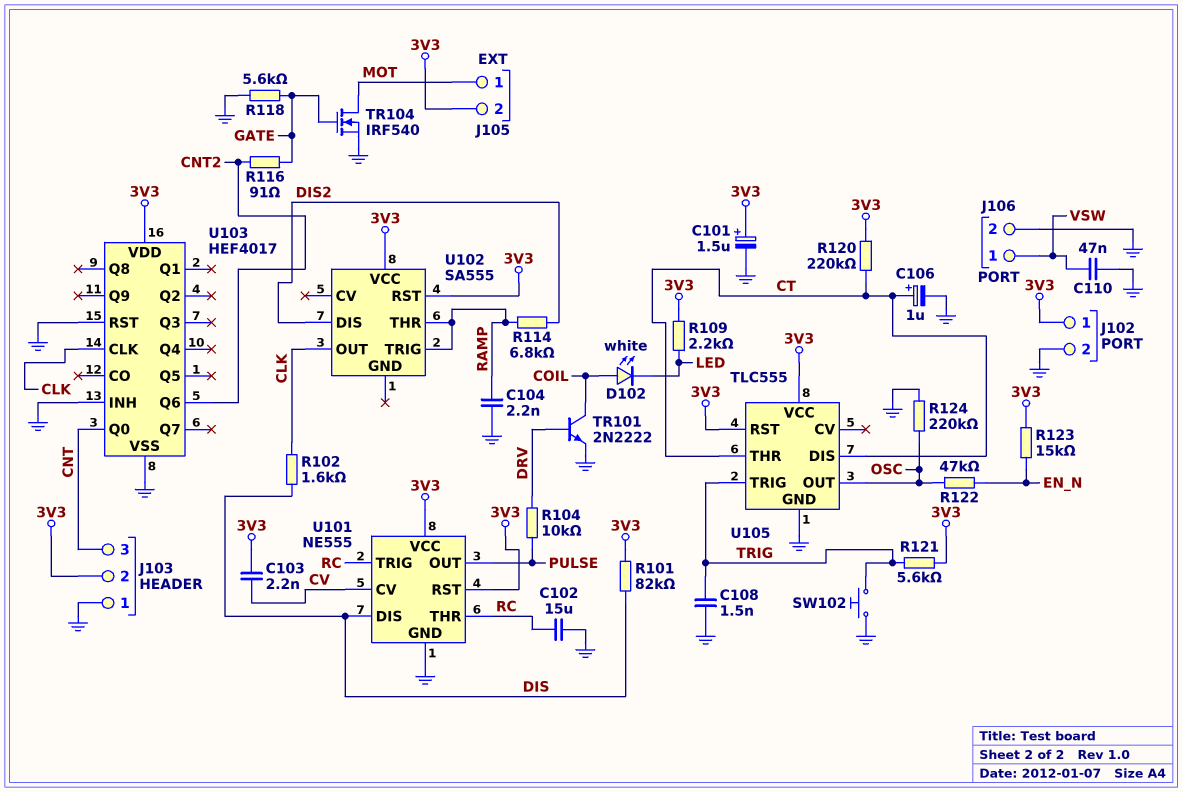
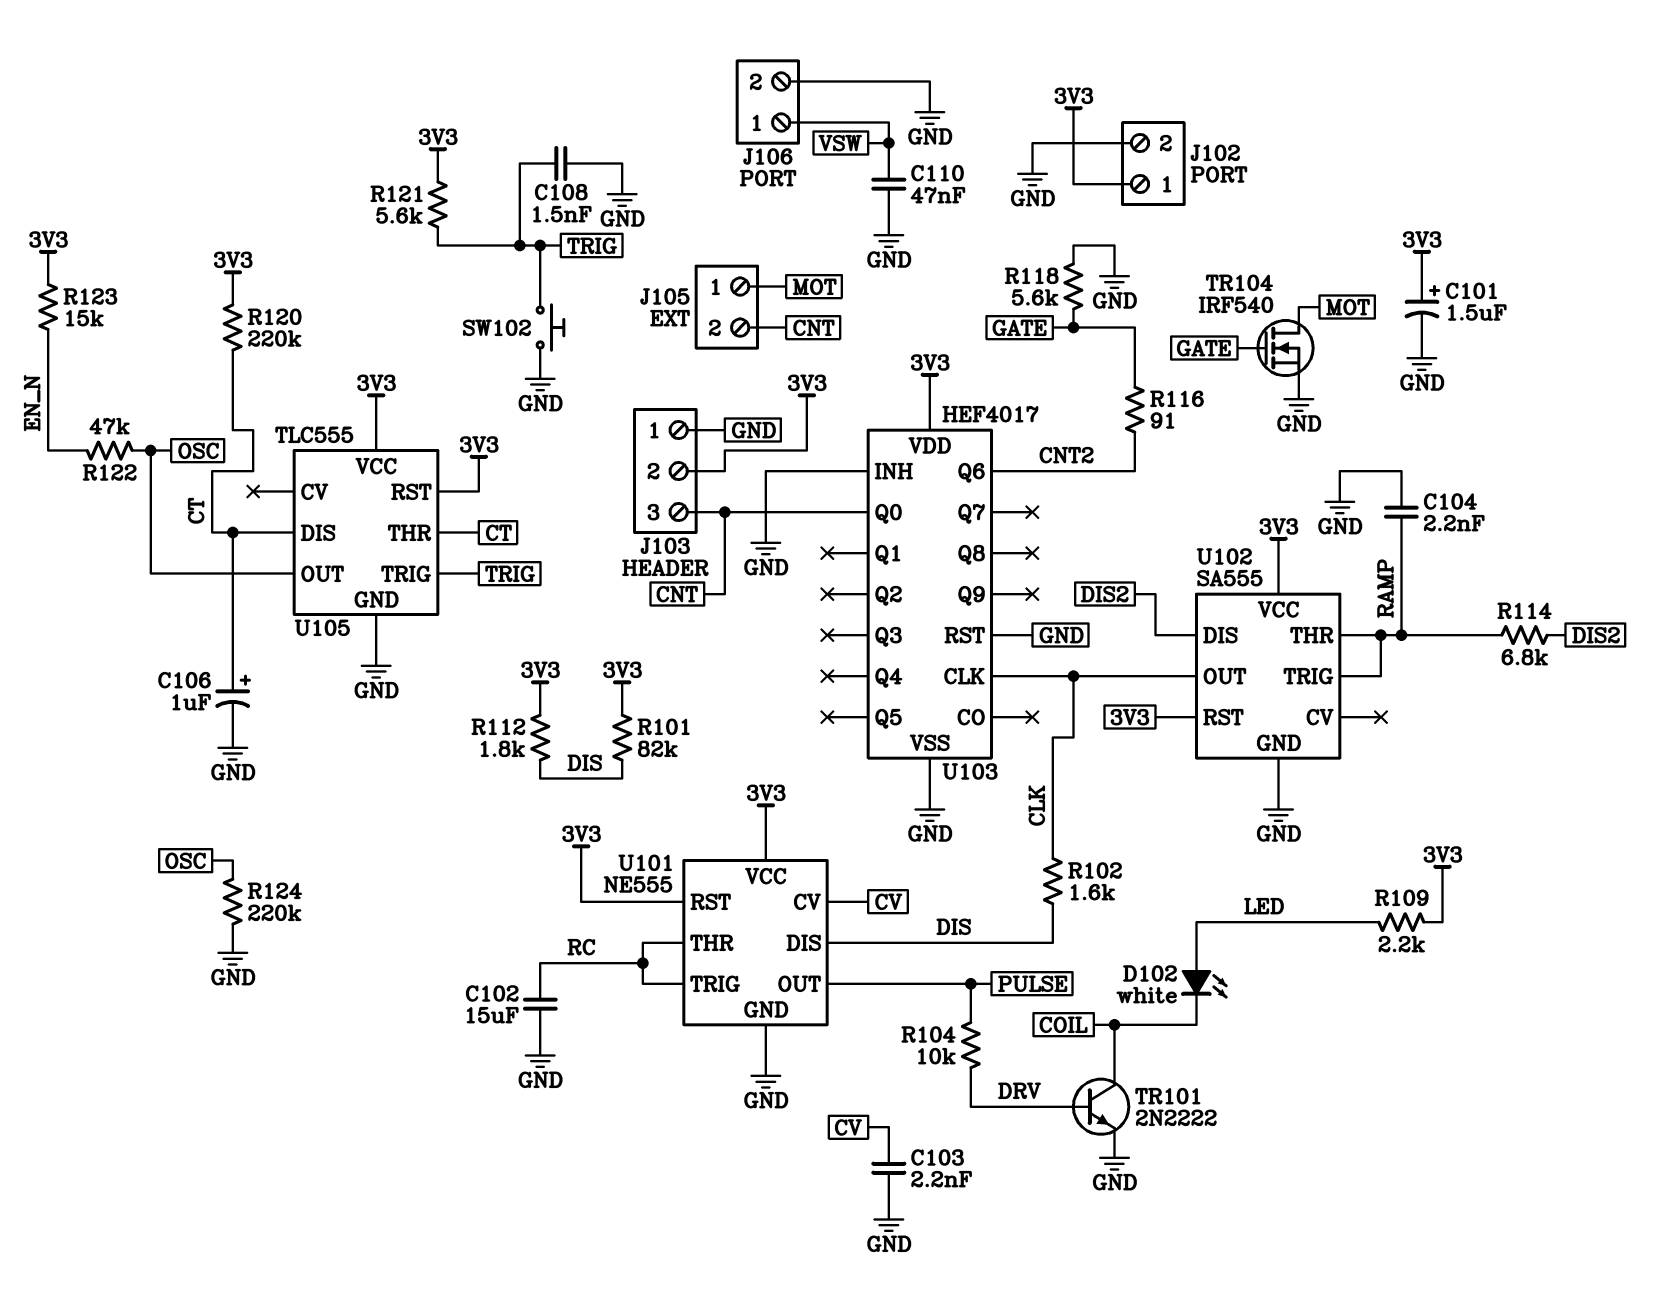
C103: 2.2nF (3V3, CV) -> 2.2nF (CV, GND)
D102: LED white (A COIL, K LED) -> LED white (A LED, K COIL)
J105 pin 2: 3V3 -> CNT
R112: none -> 1.8k (3V3, DIS)
U102 pin GND: none -> GND

